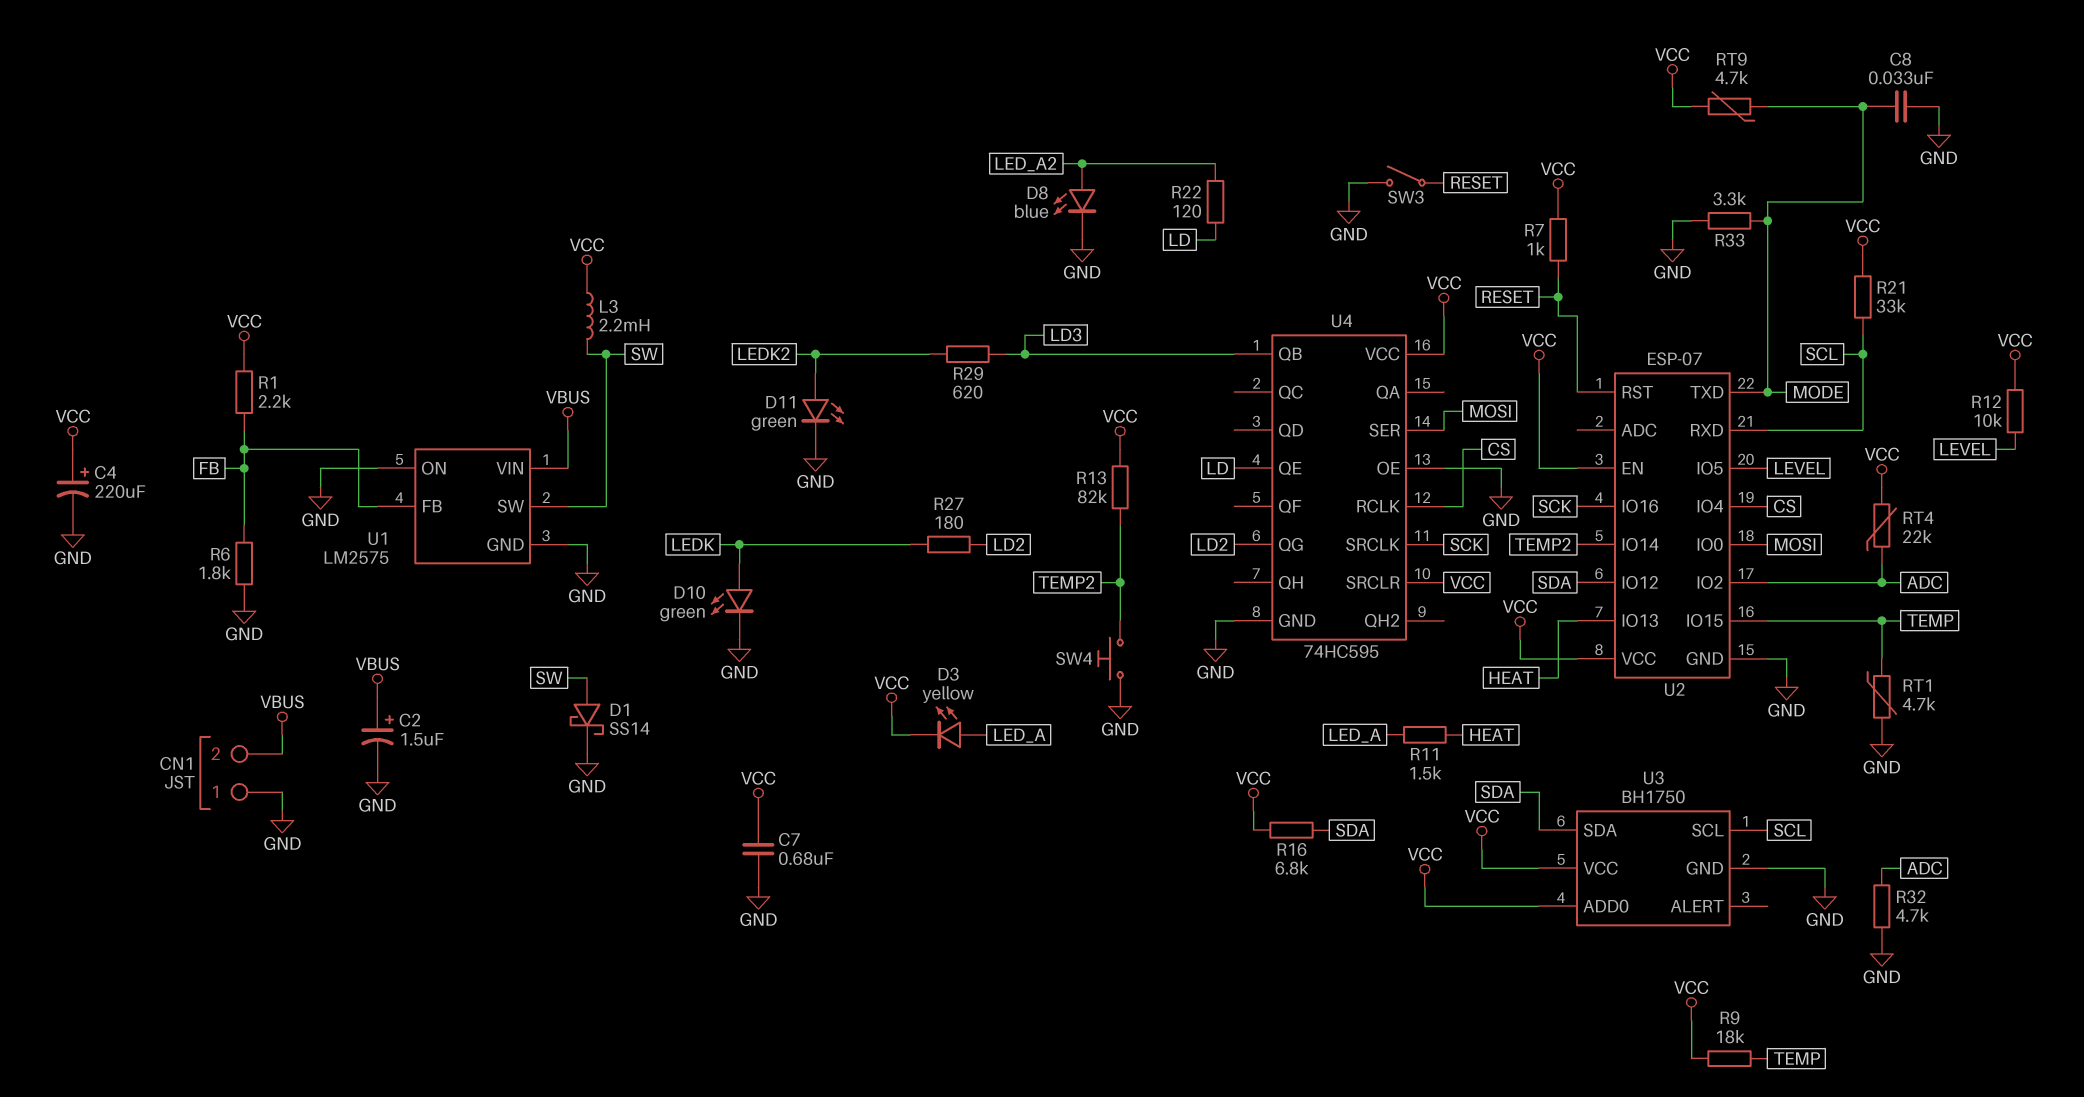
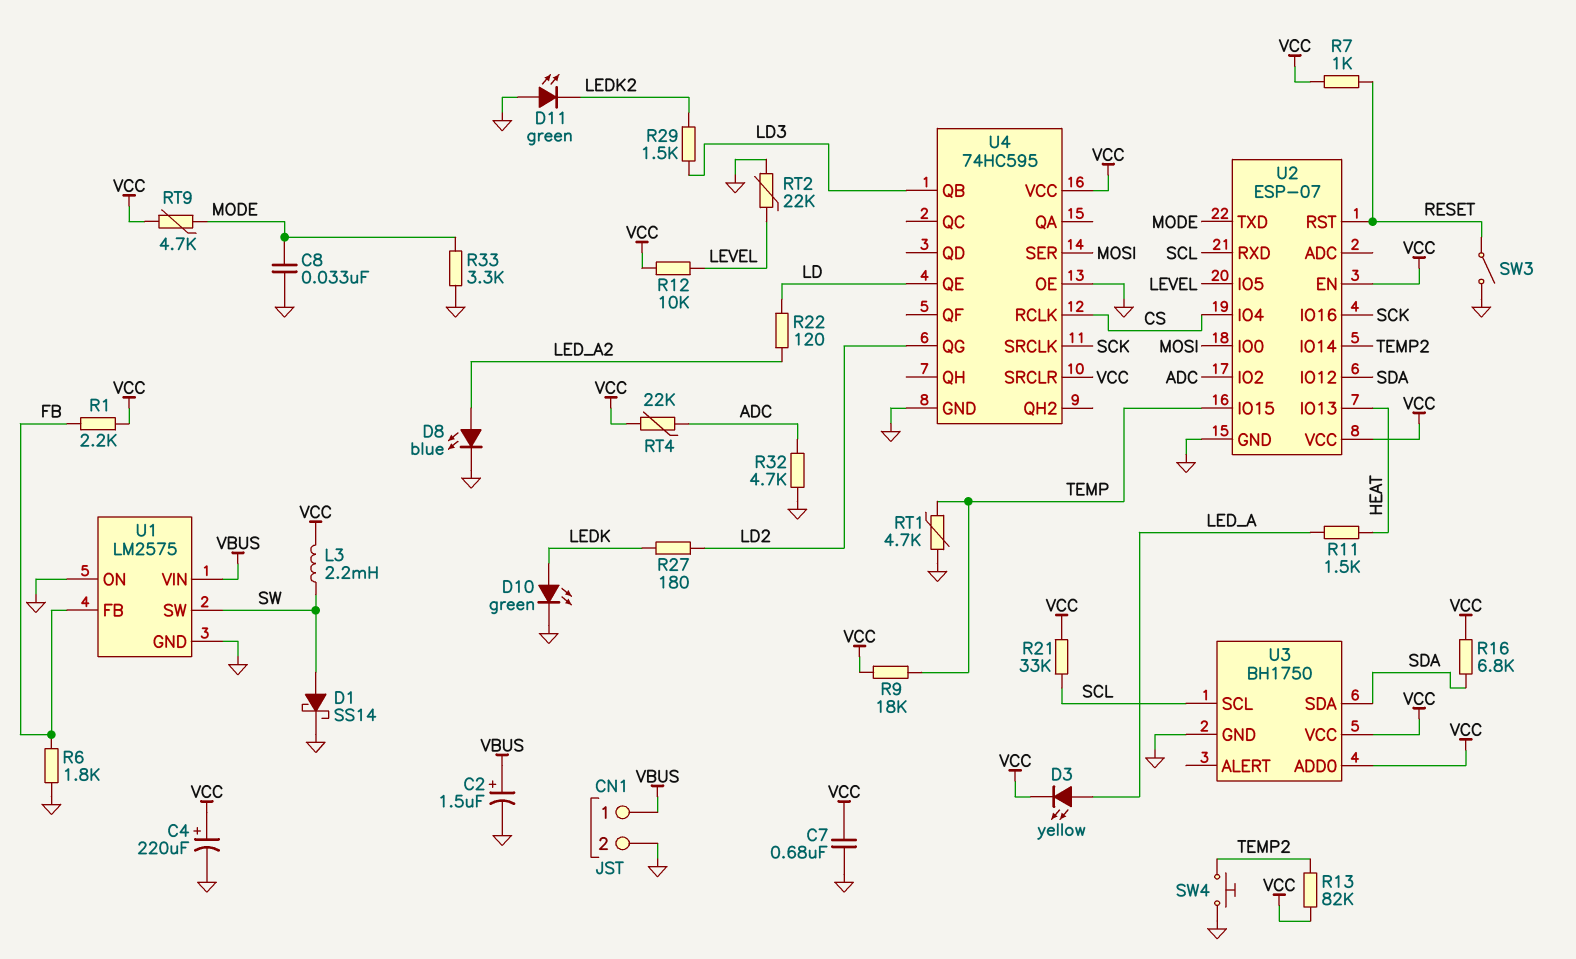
CN1 pin 1: GND -> VBUS
CN1 pin 2: VBUS -> GND
D11: LED green (A LEDK2, K GND) -> LED green (A GND, K LEDK2)
R29: 620 (LD3, LEDK2) -> 1.5k (LD3, LEDK2)
RT2: none -> 22k (GND, LEVEL)

